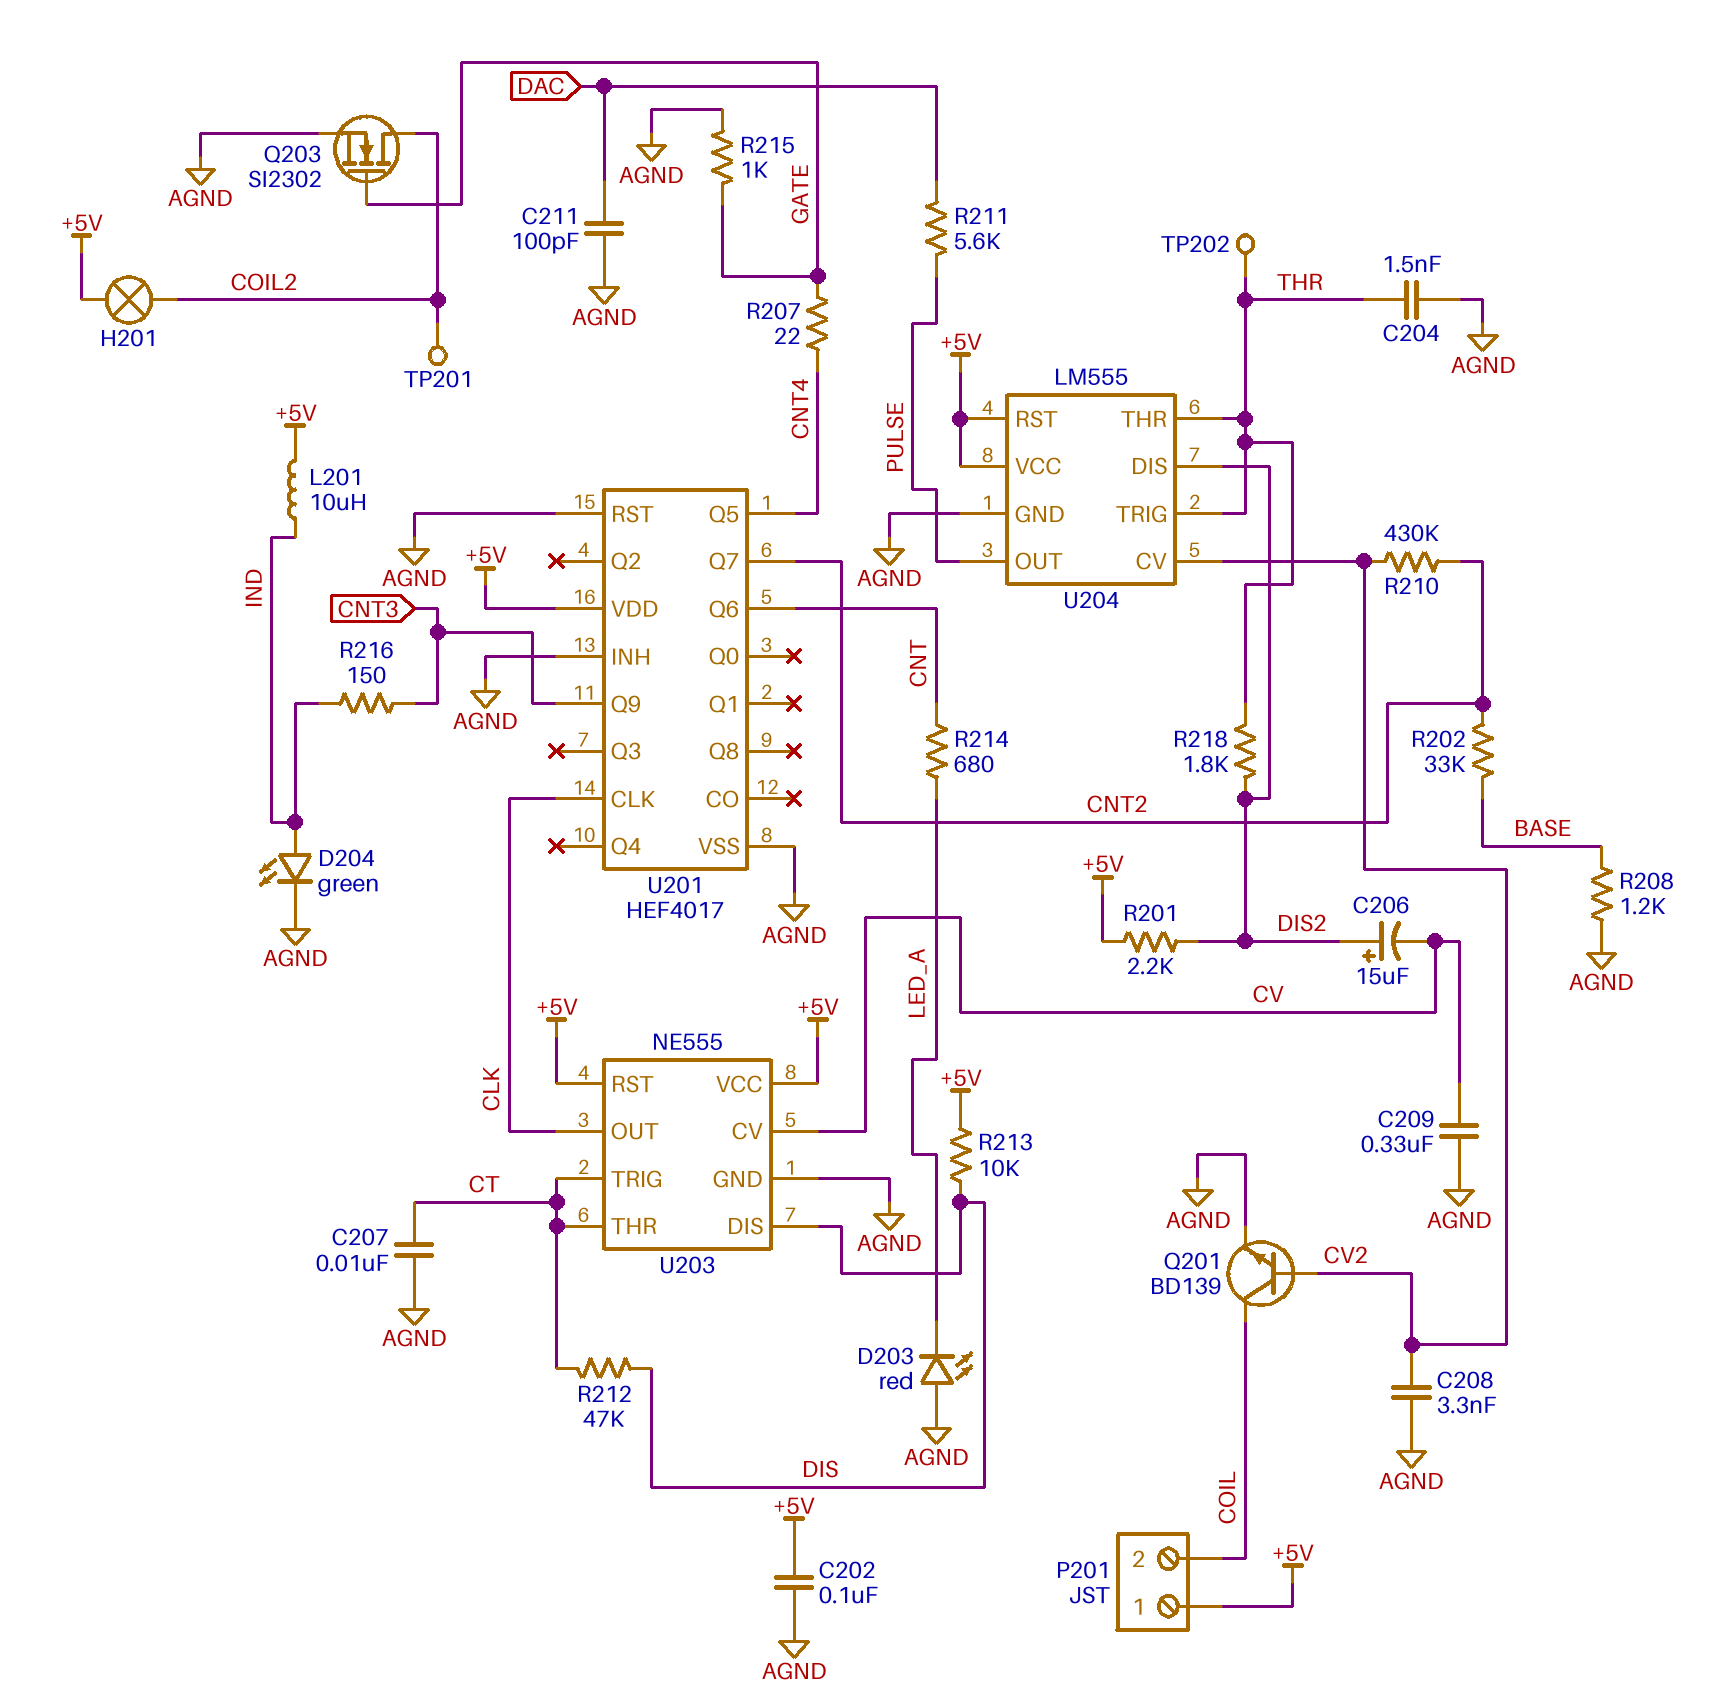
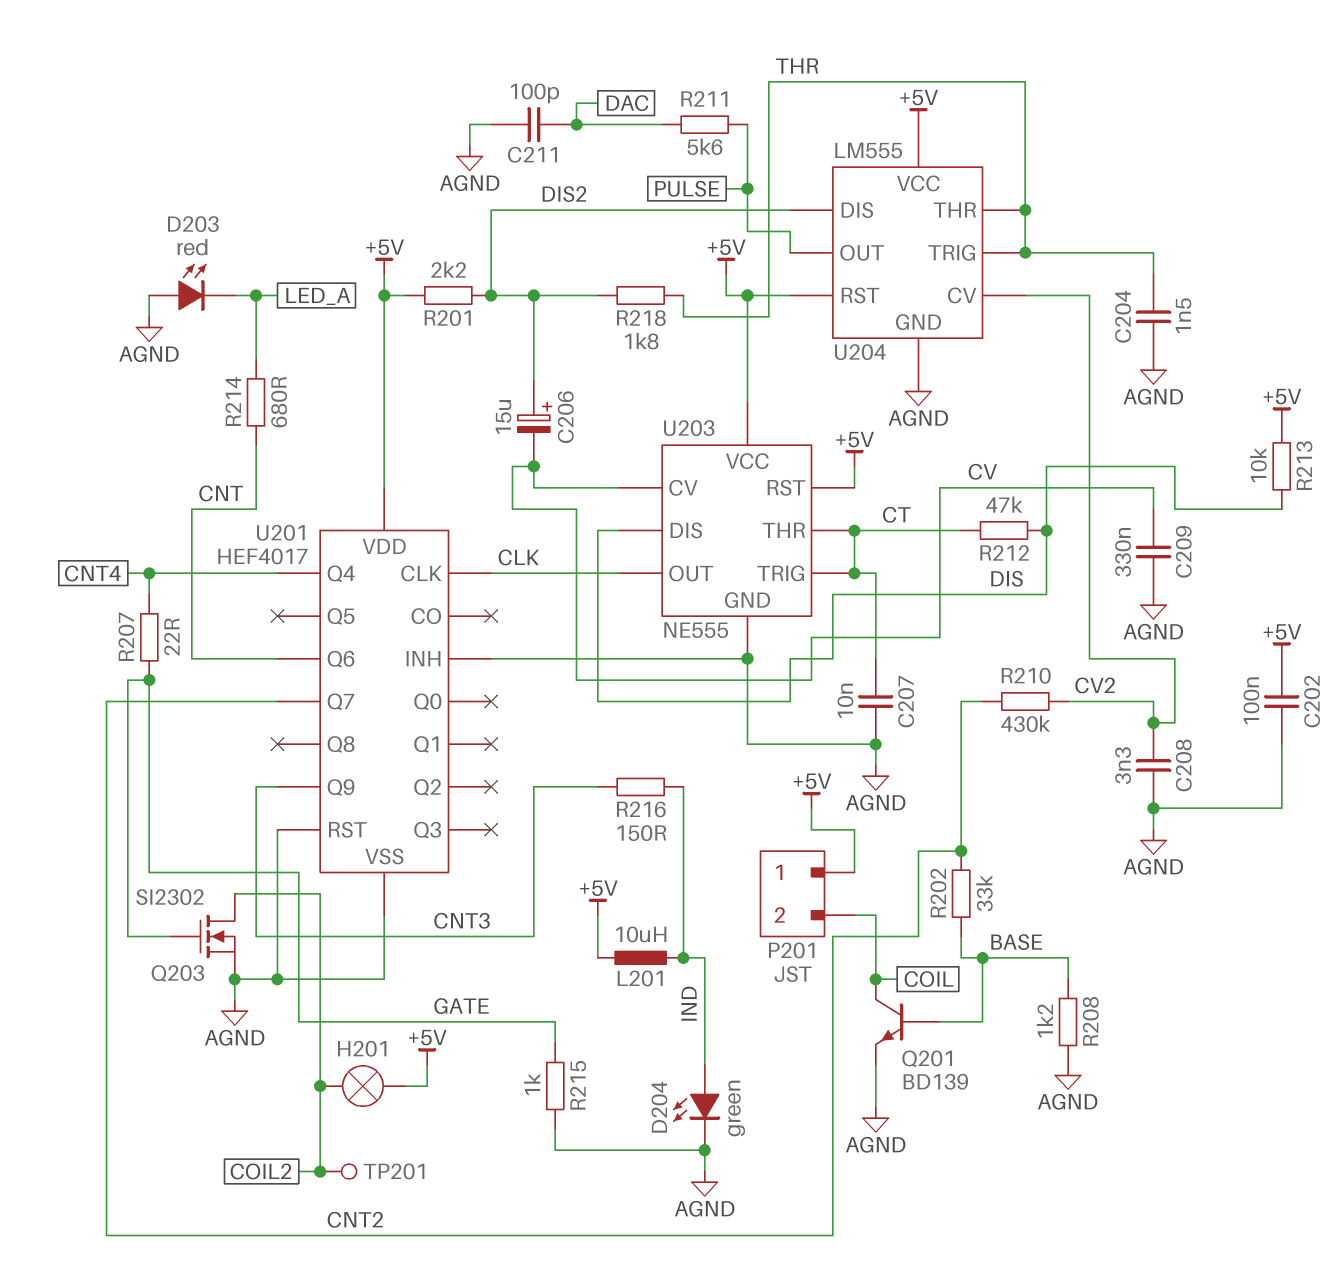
Q201: NPN BD139 (B CV2, C COIL, E AGND) -> NPN BD139 (B BASE, C COIL, E AGND)
TP202: test point (THR) -> none
U201 pin Q4: none -> CNT4
U201 pin Q5: CNT4 -> none

